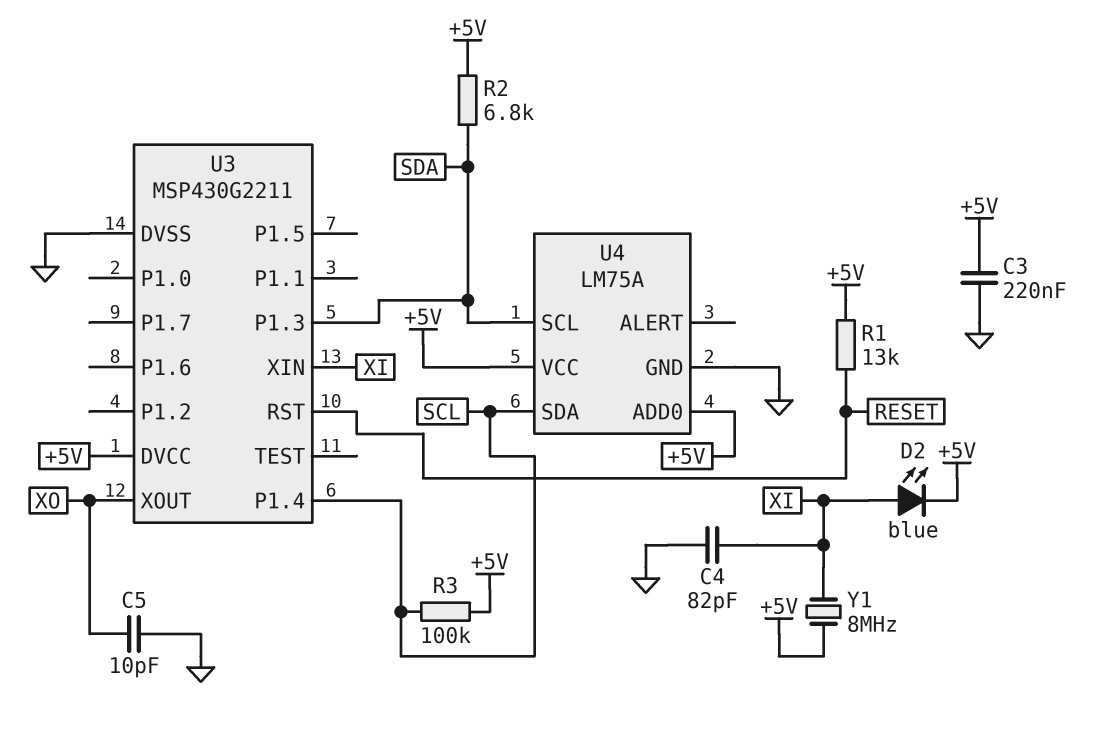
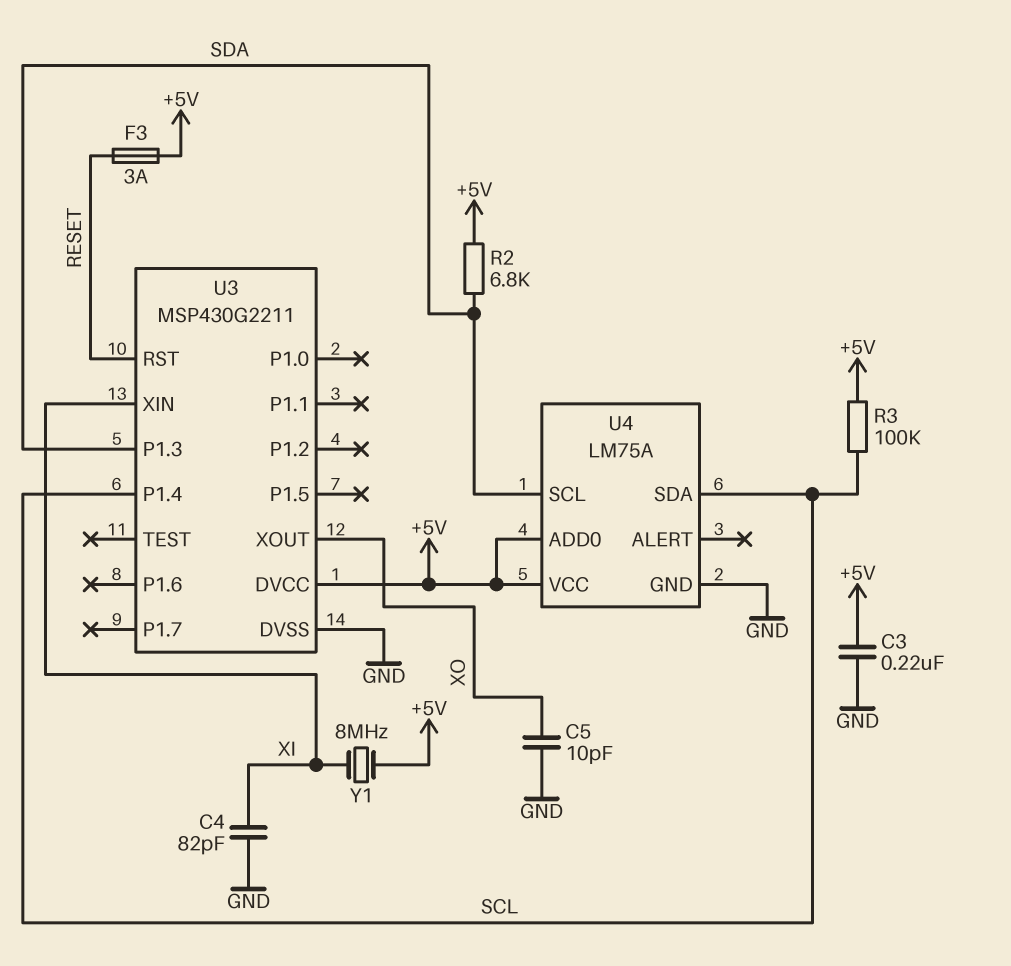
D2: LED blue (A XI, K +5V) -> none
F3: none -> 3A (+5V, RESET)
R1: 13k (+5V, RESET) -> none

